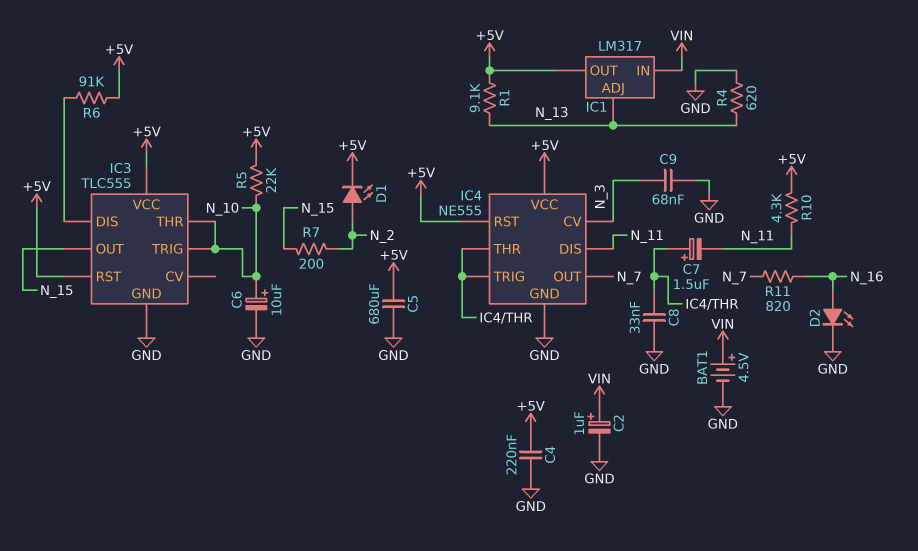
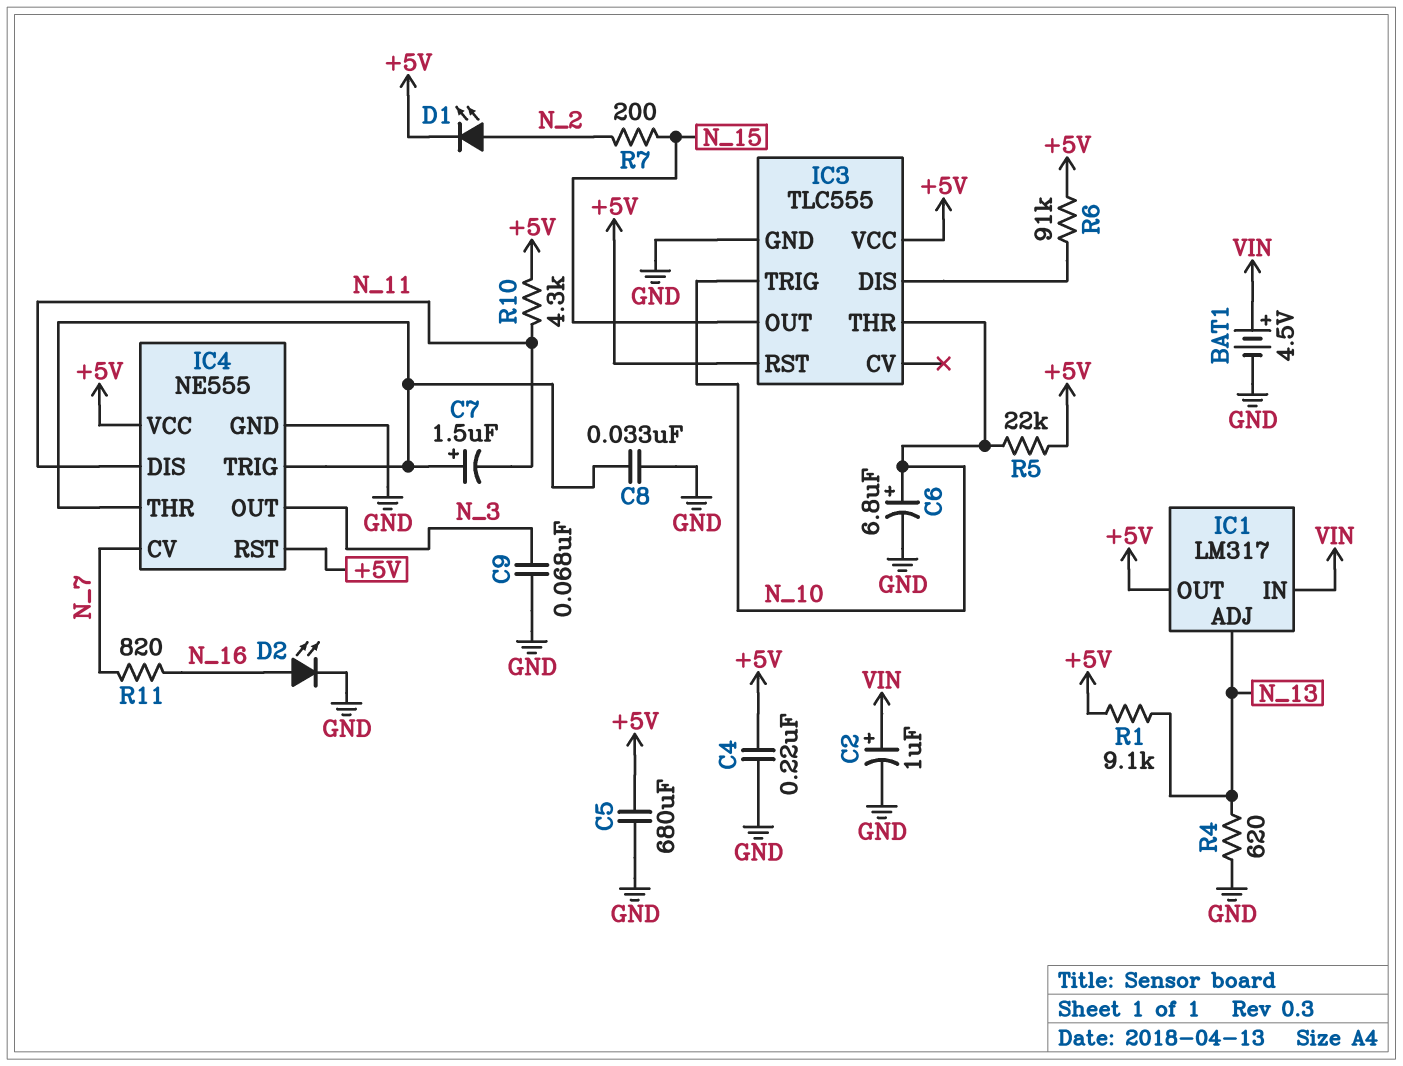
C6: 10uF (plus N_10, minus GND) -> 6.8uF (plus N_10, minus GND)
IC4 pin CV: N_3 -> N_7
IC4 pin OUT: N_7 -> N_3

